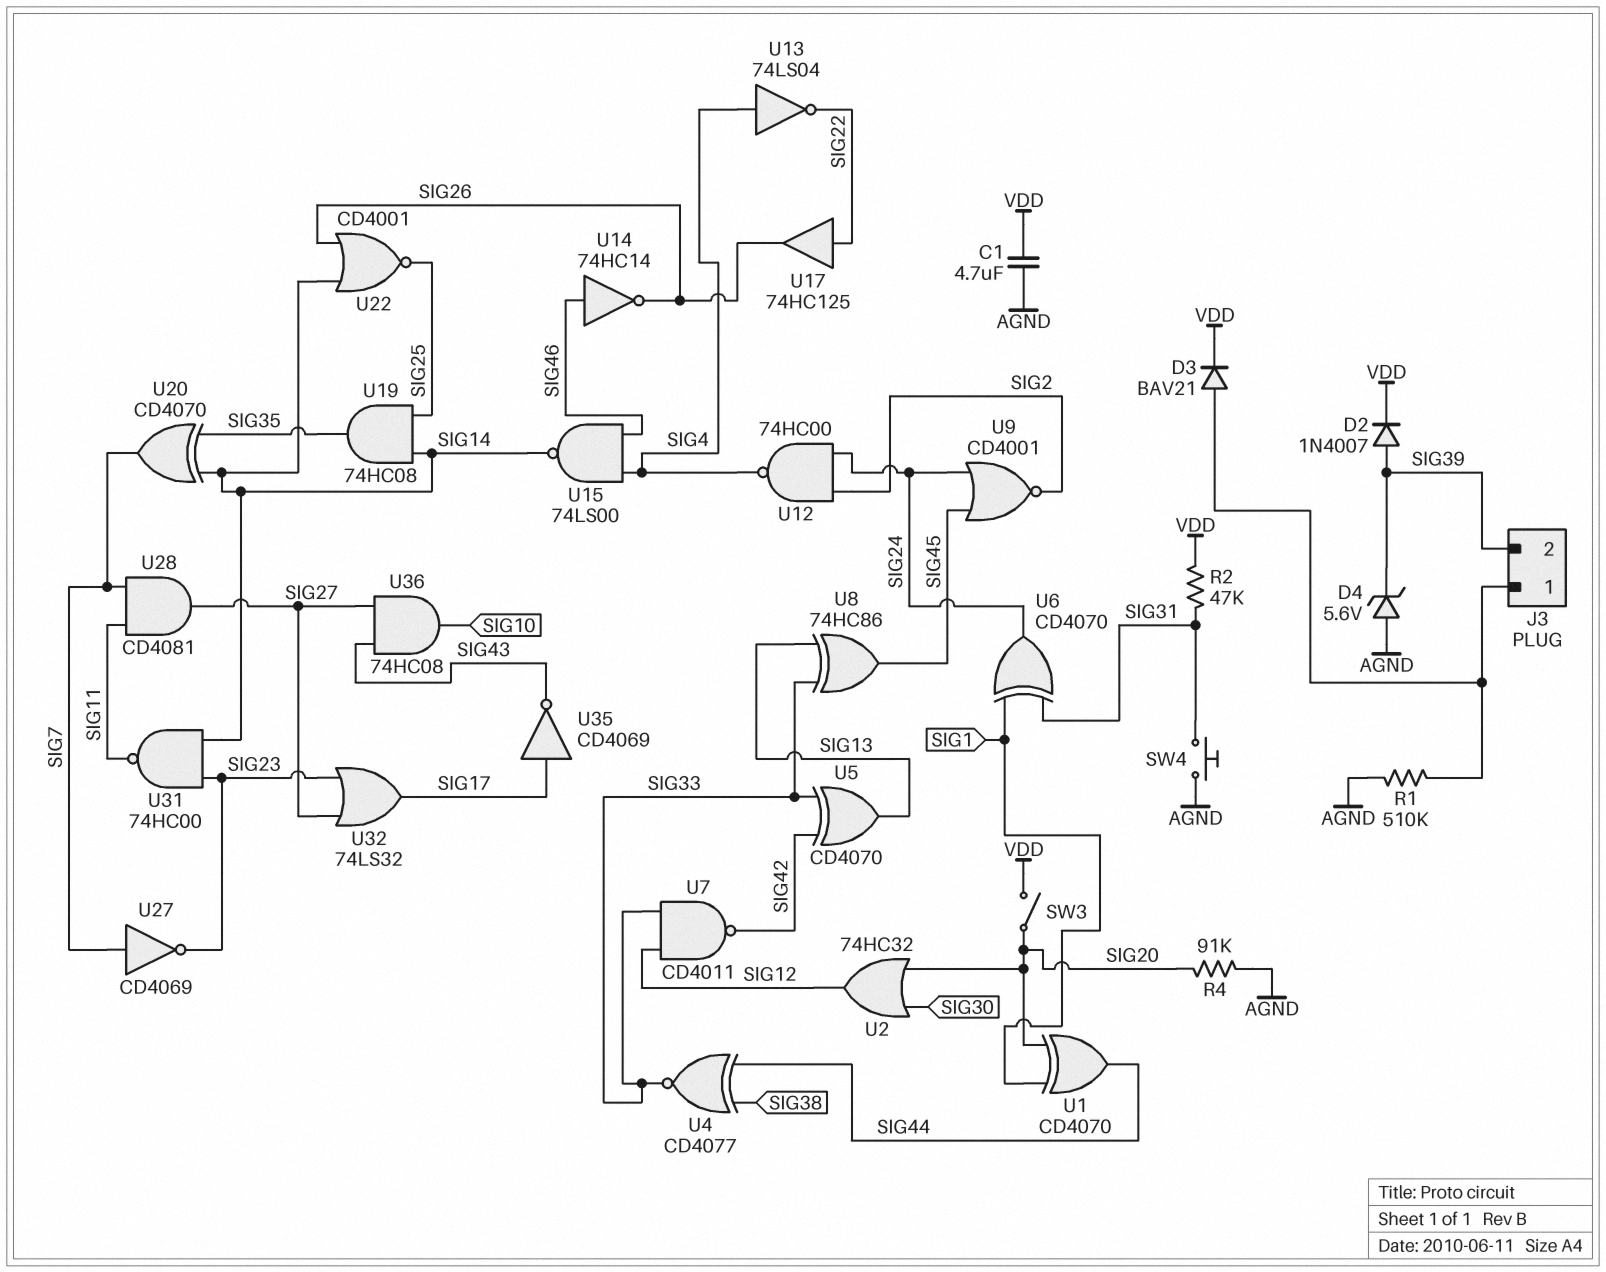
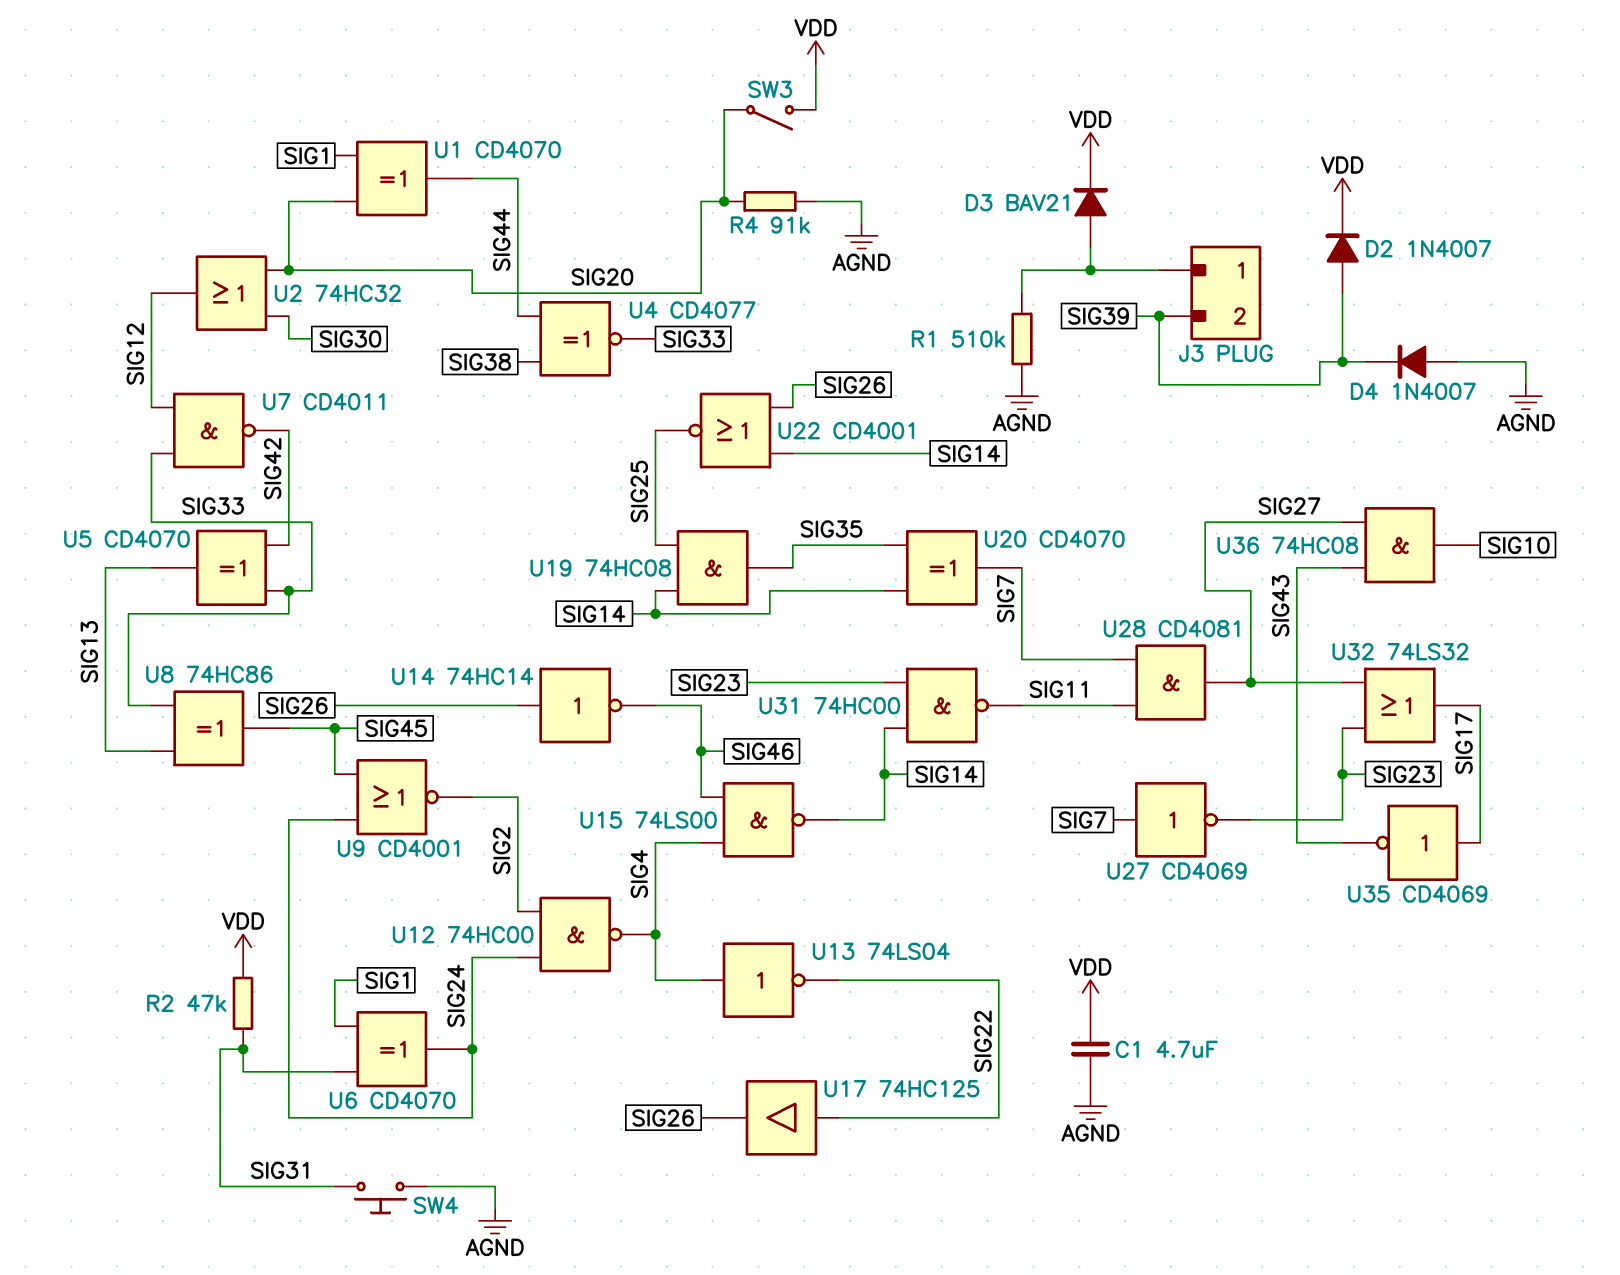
D4: zener 5.6V (A AGND, K SIG39) -> diode 1N4007 (A AGND, K SIG39)
U14: NOT 74HC14 (in SIG46, out SIG26) -> NOT 74HC14 (in SIG26, out SIG46)

